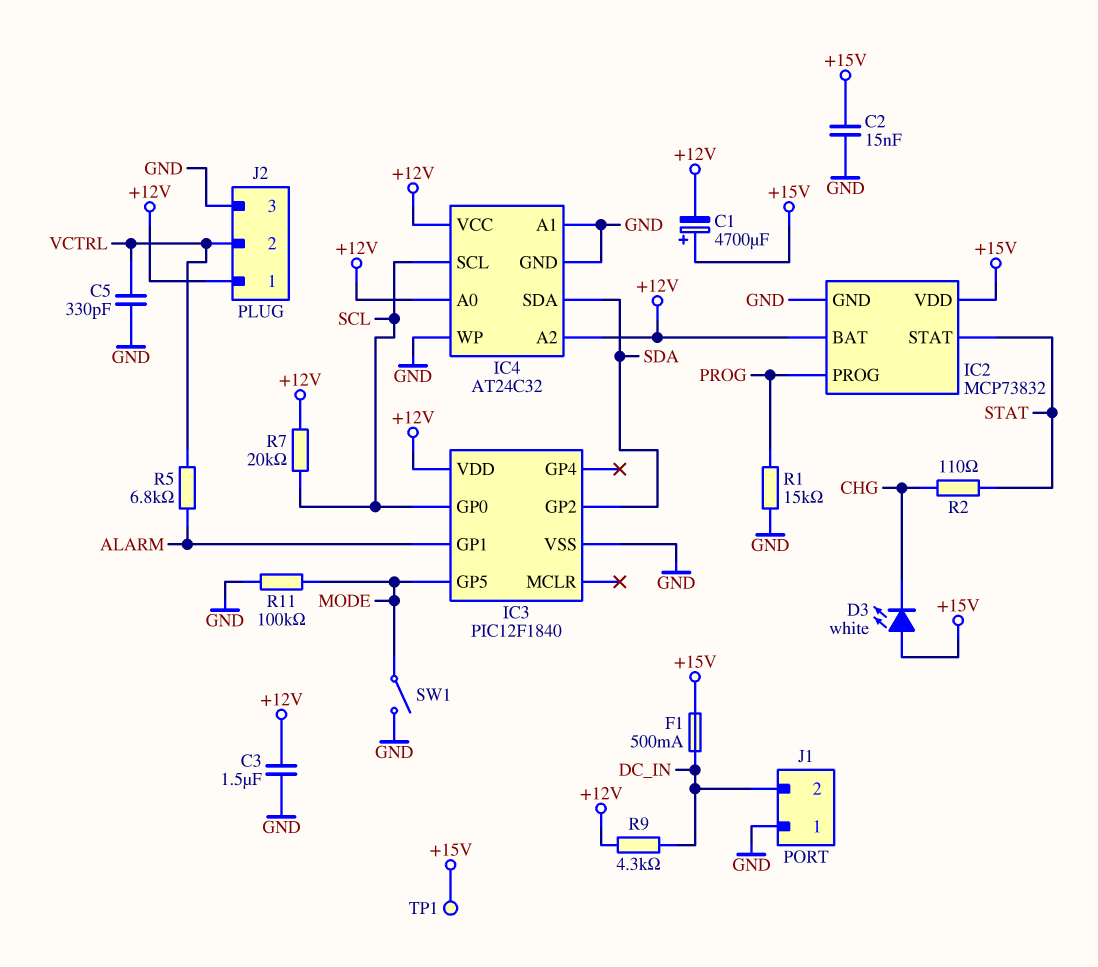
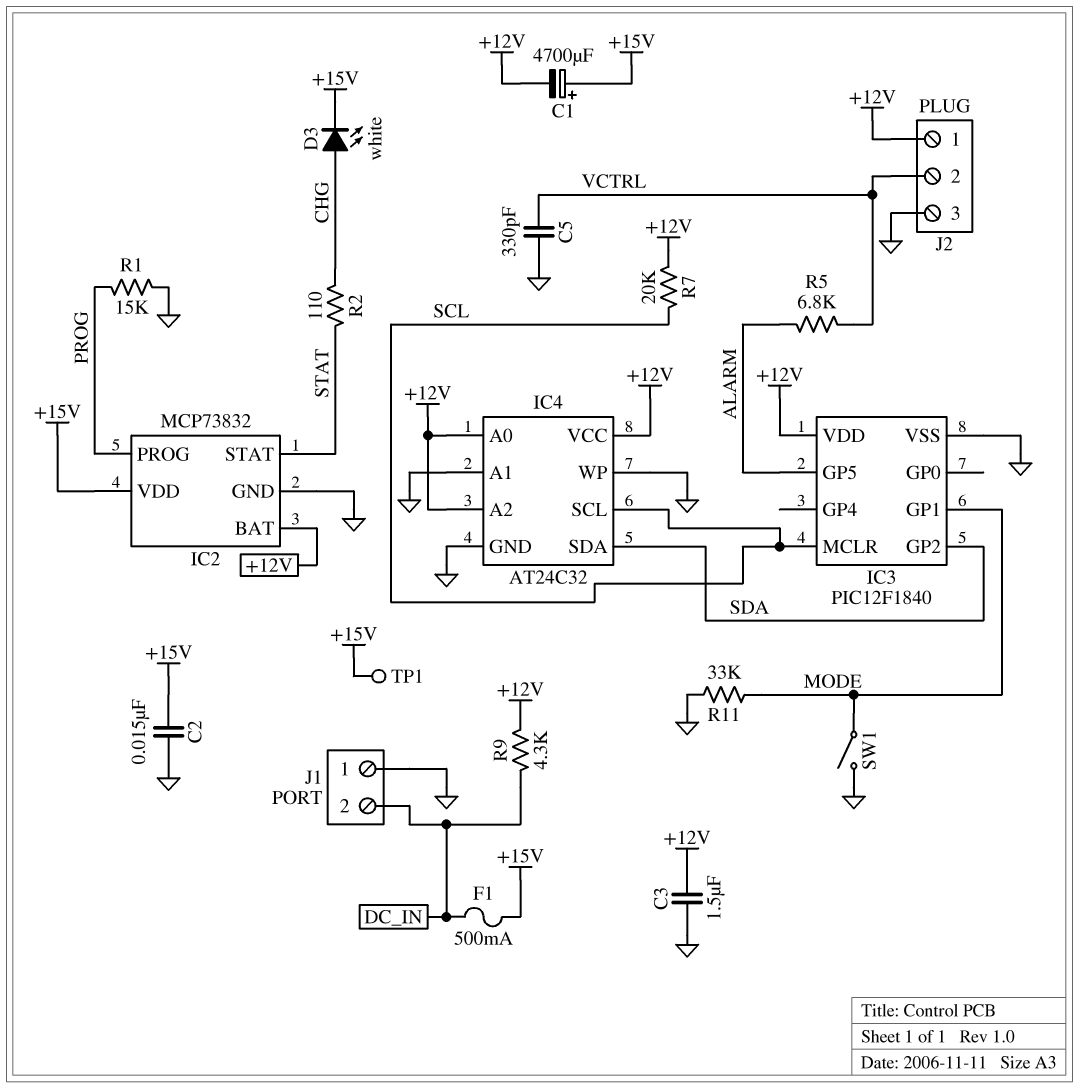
D3: LED white (A +15V, K CHG) -> LED white (A CHG, K +15V)
IC3 pin GP0: SCL -> none
IC3 pin GP1: ALARM -> MODE
IC3 pin GP5: MODE -> ALARM
IC3 pin MCLR: none -> SCL
R11: 100k (GND, MODE) -> 33k (GND, MODE)

